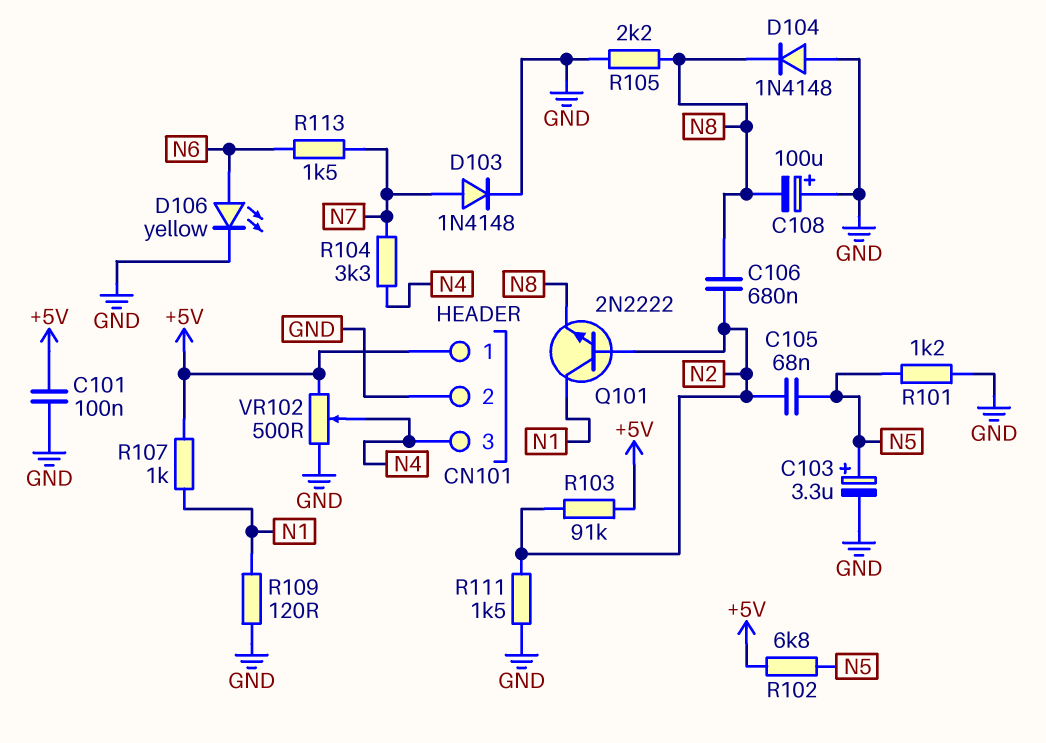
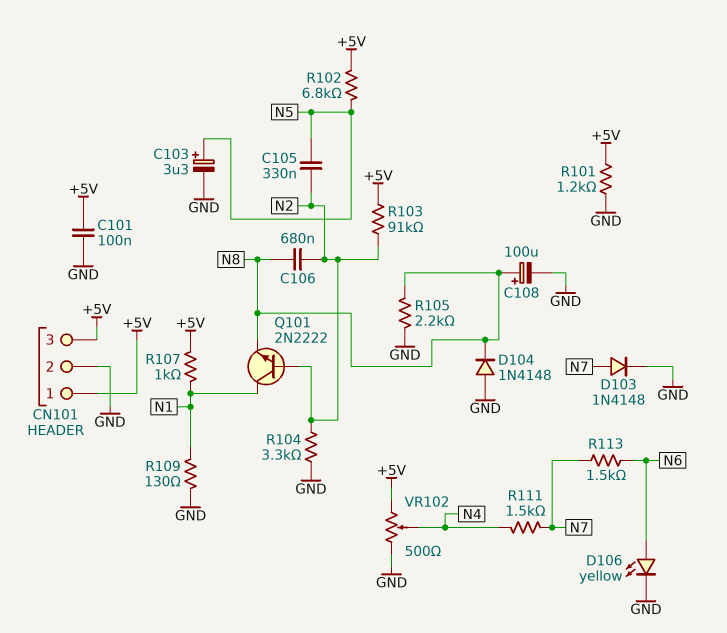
C105: 68nF (N2, N5) -> 330nF (N2, N5)
C108: 100uF (plus GND, minus N8) -> 100uF (plus N8, minus GND)
CN101 pin 3: N4 -> +5V
R101: 1.2k (GND, N5) -> 1.2k (+5V, GND)
R104: 3.3k (N4, N7) -> 3.3k (GND, N2)
R109: 120 (GND, N1) -> 130 (GND, N1)
R111: 1.5k (GND, N2) -> 1.5k (N4, N7)

